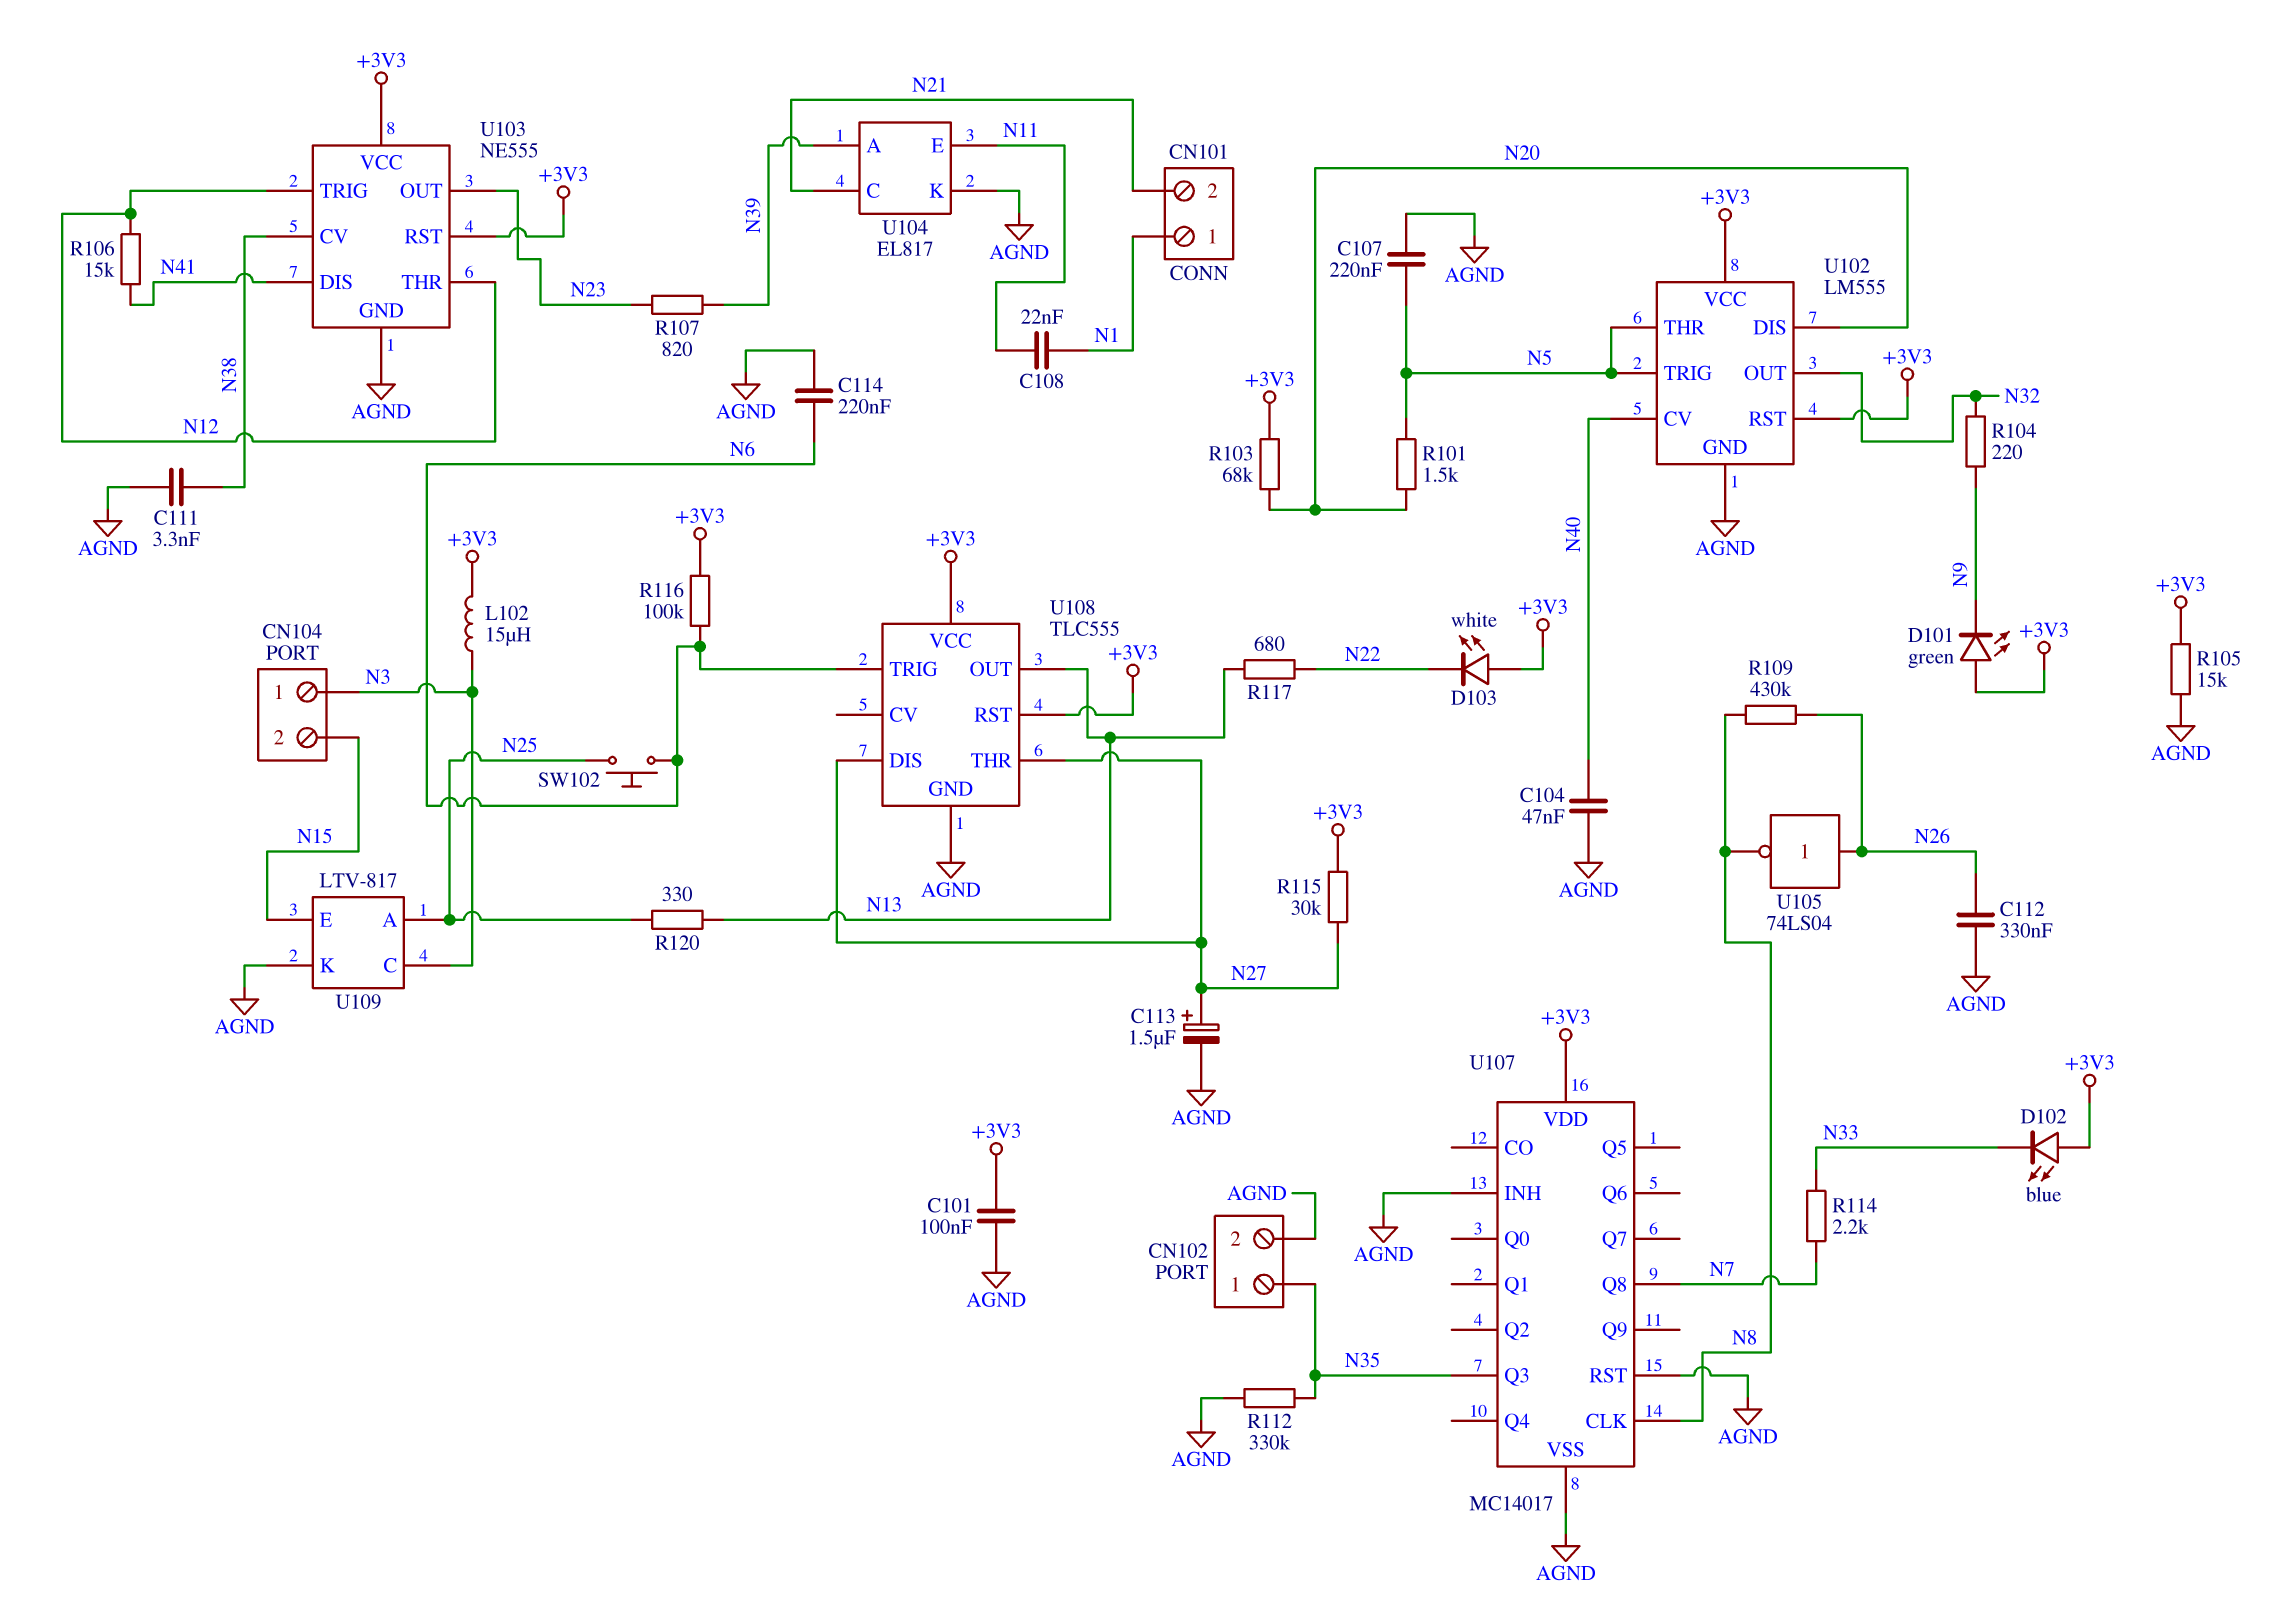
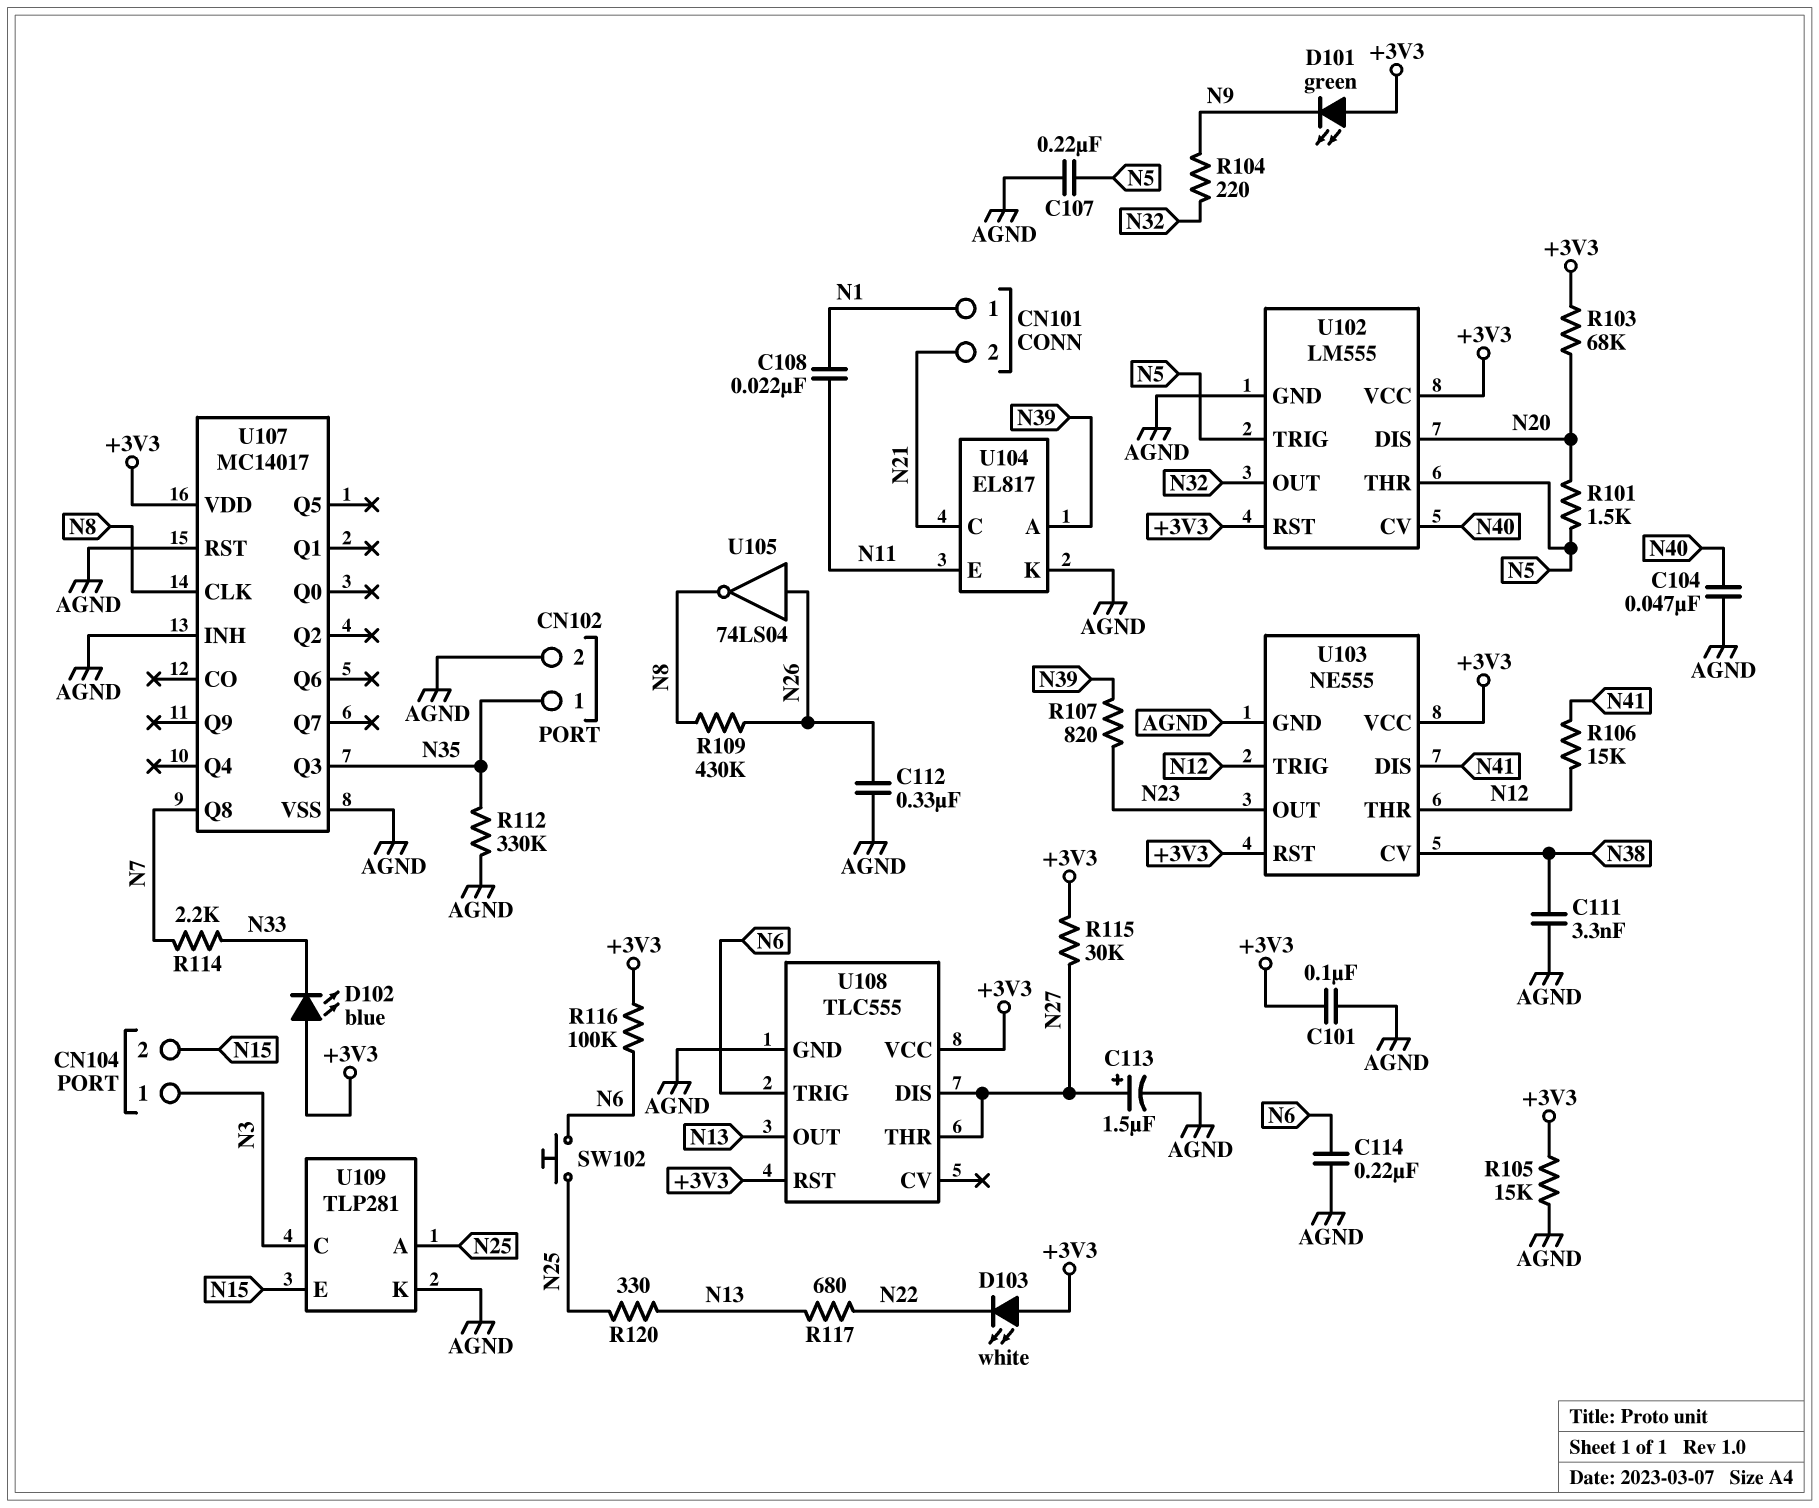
L102: 15uH (+3V3, N3) -> none
U109: LTV-817 -> TLP281

